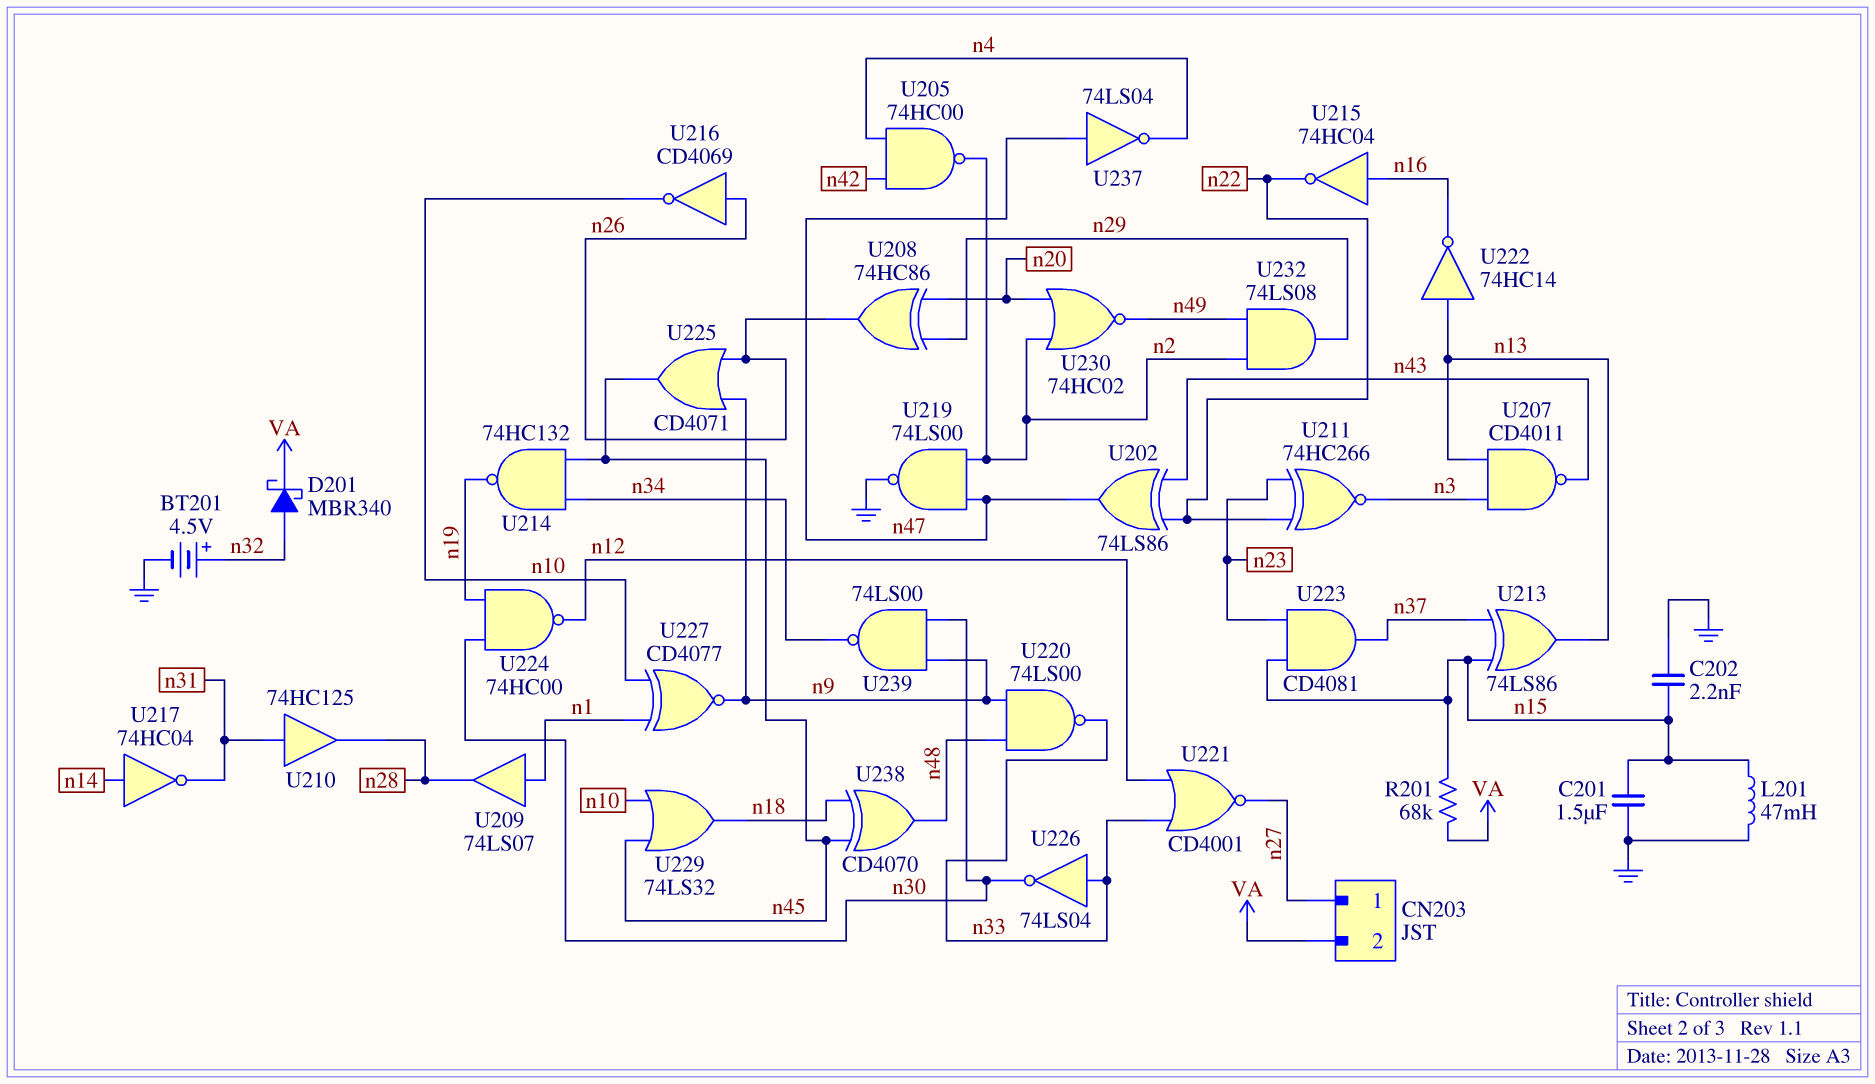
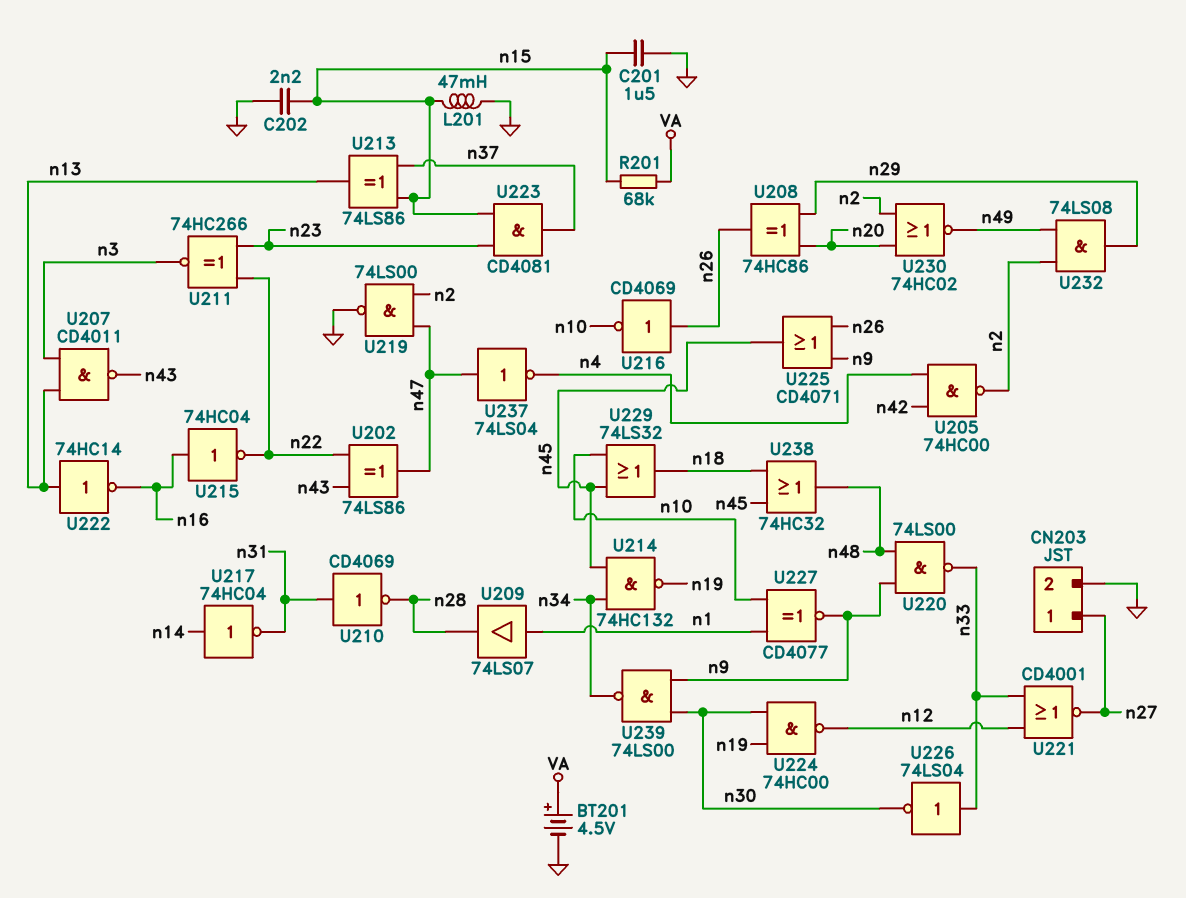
BT201: 4.5V (plus n32, minus GND) -> 4.5V (plus VA, minus GND)
CN203 pin 2: VA -> GND
D201: schottky MBR340 (A n32, K VA) -> none
U210: buffer 74HC125 (in n31, out n28) -> NOT CD4069 (in n31, out n28)
U238: XOR CD4070 (in n18, in n45, out n48) -> OR 74HC32 (in n18, in n45, out n48)

